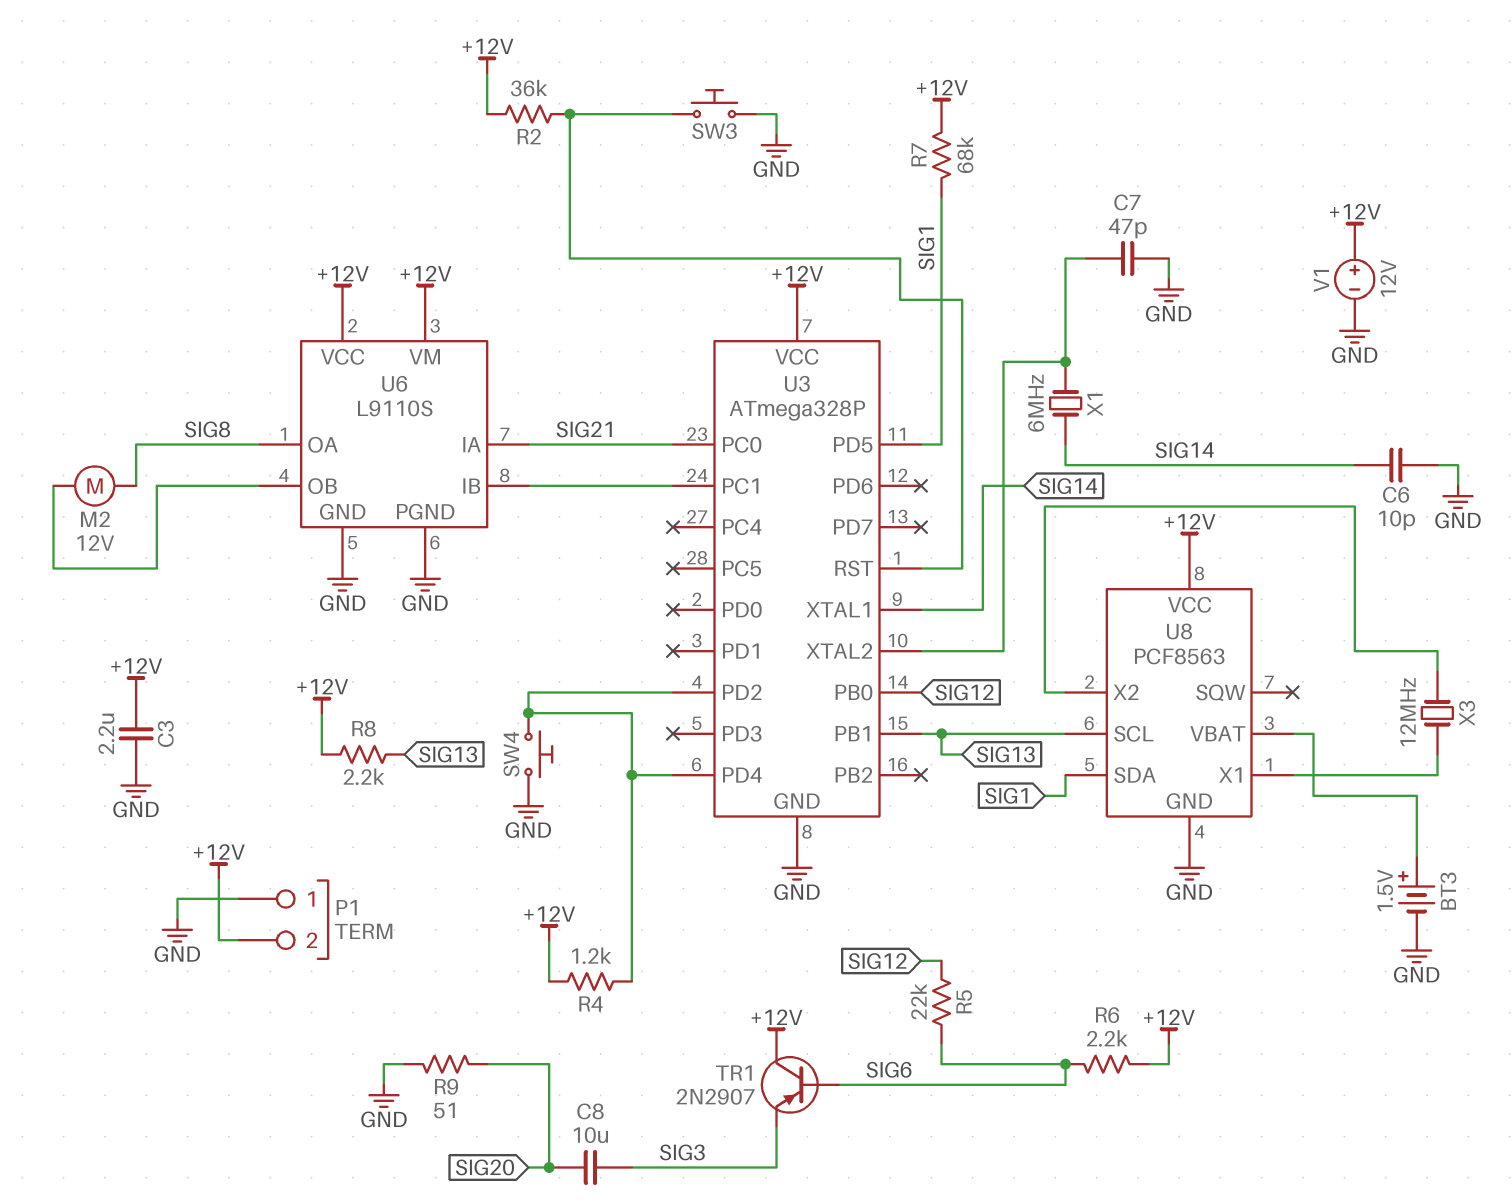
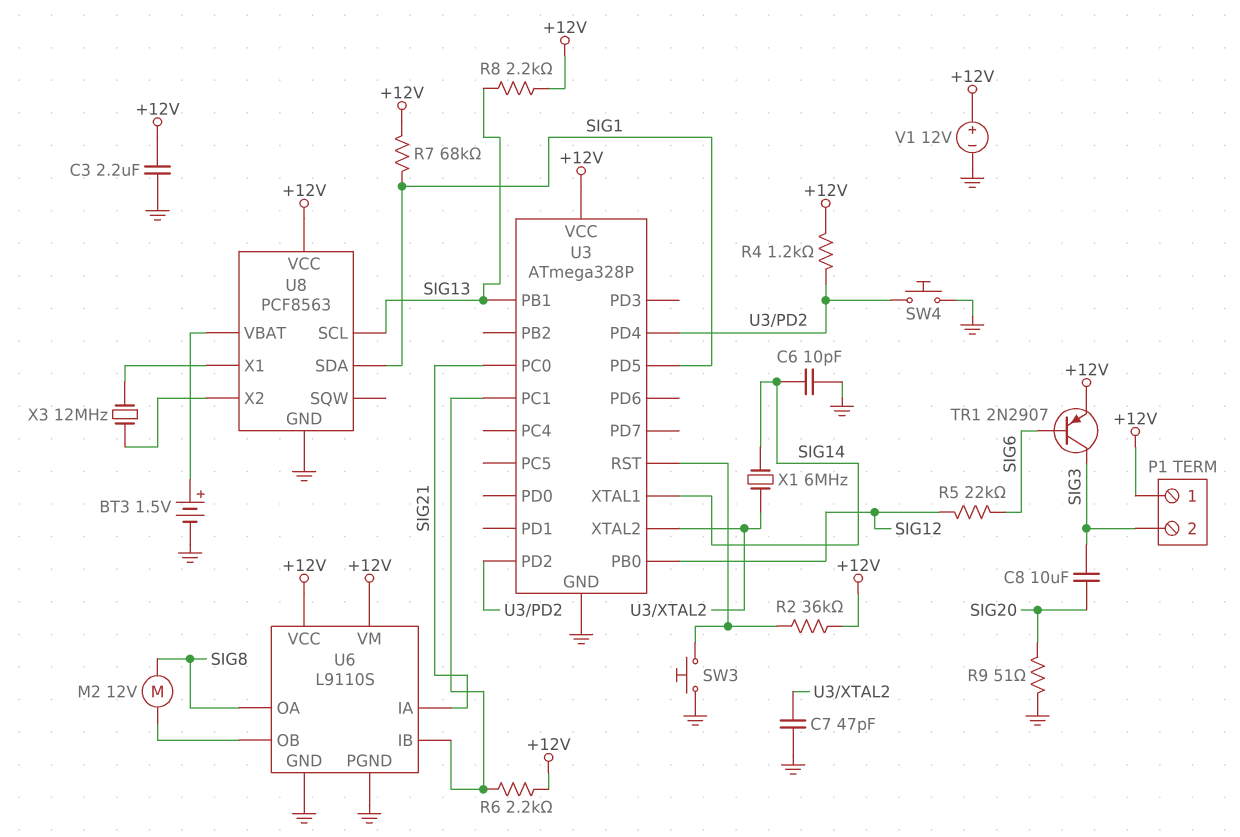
P1 pin 1: GND -> +12V
P1 pin 2: +12V -> SIG3
R6: 2.2k (+12V, SIG6) -> 2.2k (+12V, U3/PC1)
TR1: PNP 2N2907 (B SIG6, C +12V, E SIG3) -> PNP 2N2907 (B SIG6, C SIG3, E +12V)

